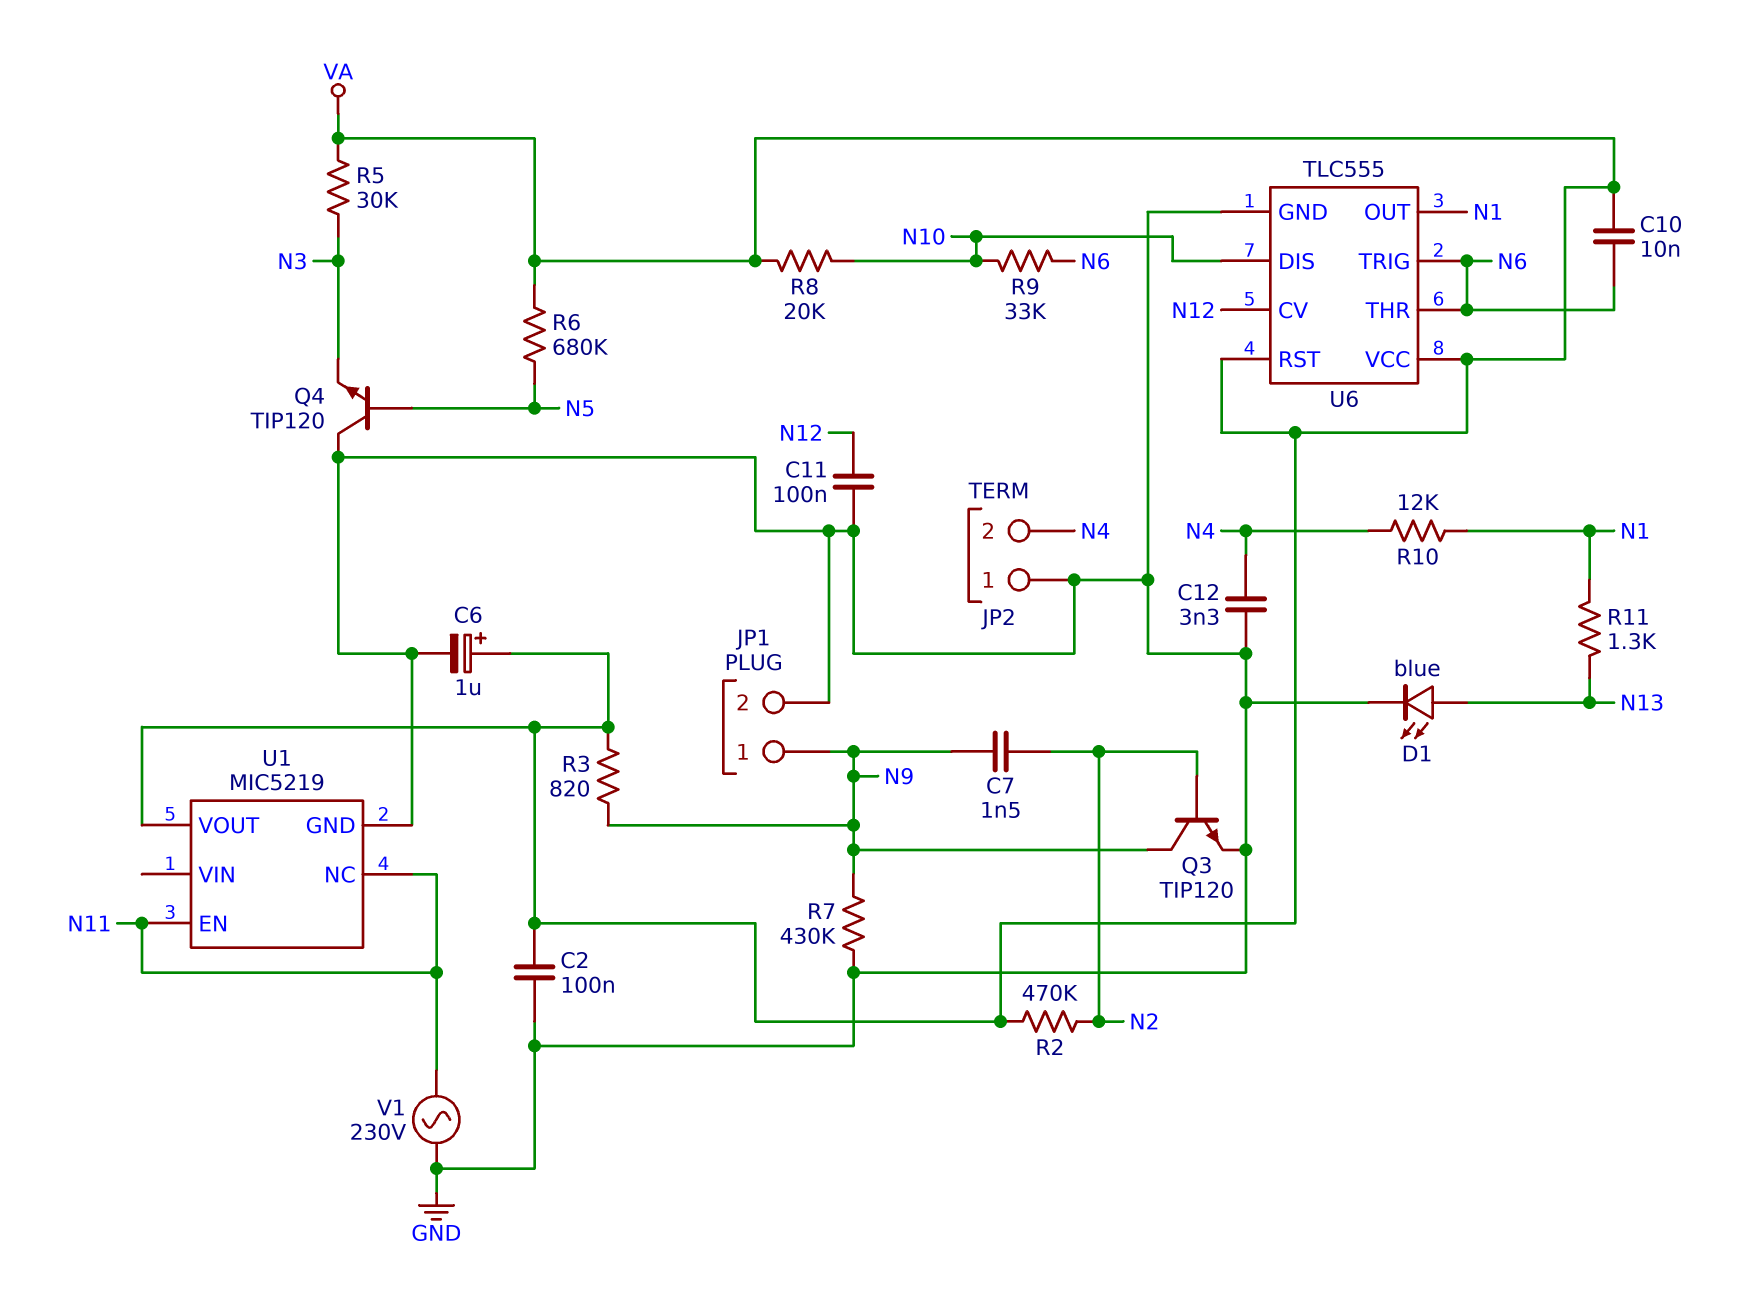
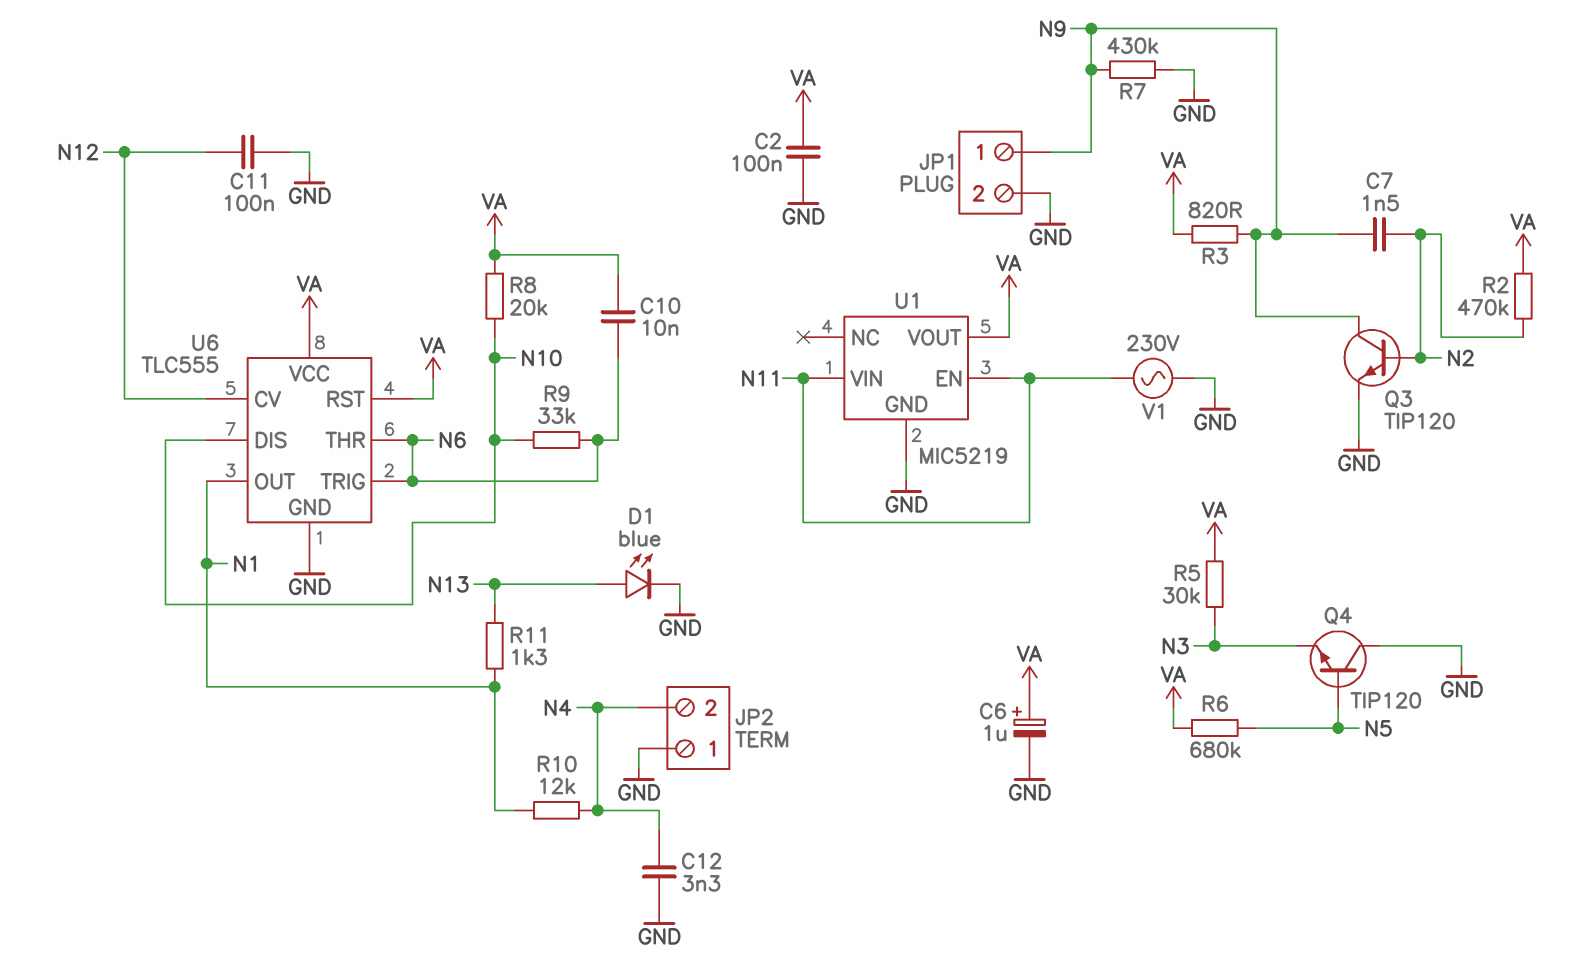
U1 pin NC: N11 -> none
U1 pin VIN: none -> N11

